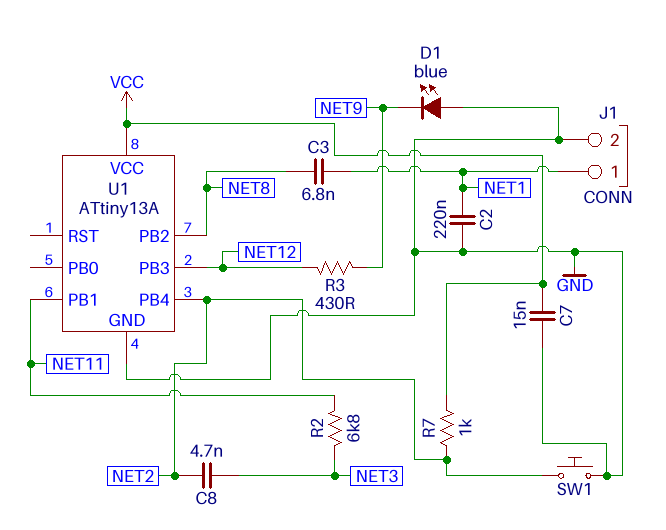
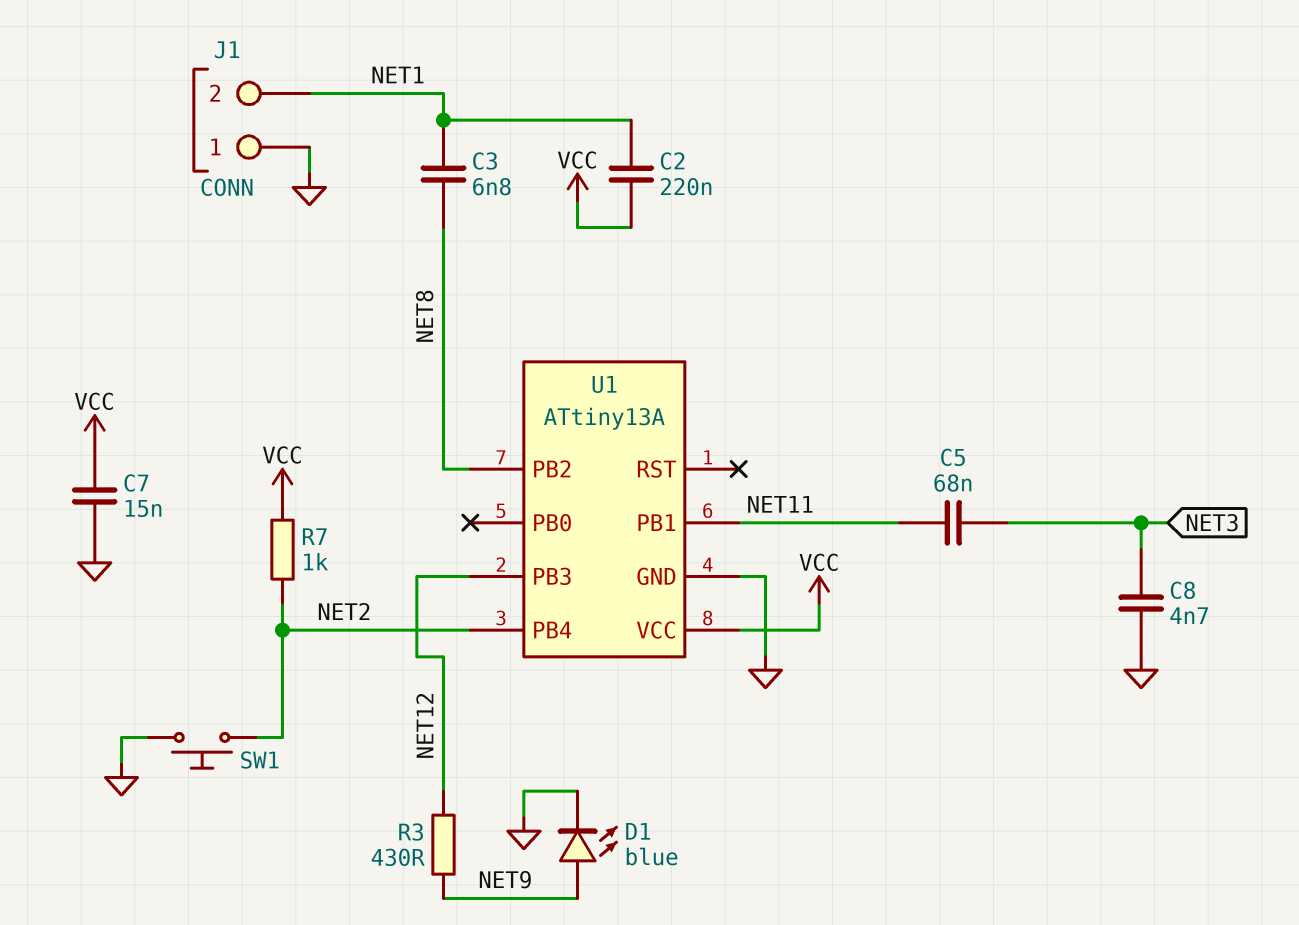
C2: 220nF (GND, NET1) -> 220nF (NET1, VCC)
C5: none -> 68nF (NET3, NET11)
C8: 4.7nF (NET2, NET3) -> 4.7nF (GND, NET3)
D1: LED blue (A GND, K NET9) -> LED blue (A NET9, K GND)
J1 pin 1: NET1 -> GND
J1 pin 2: GND -> NET1
R2: 6.8k (NET3, NET11) -> none

